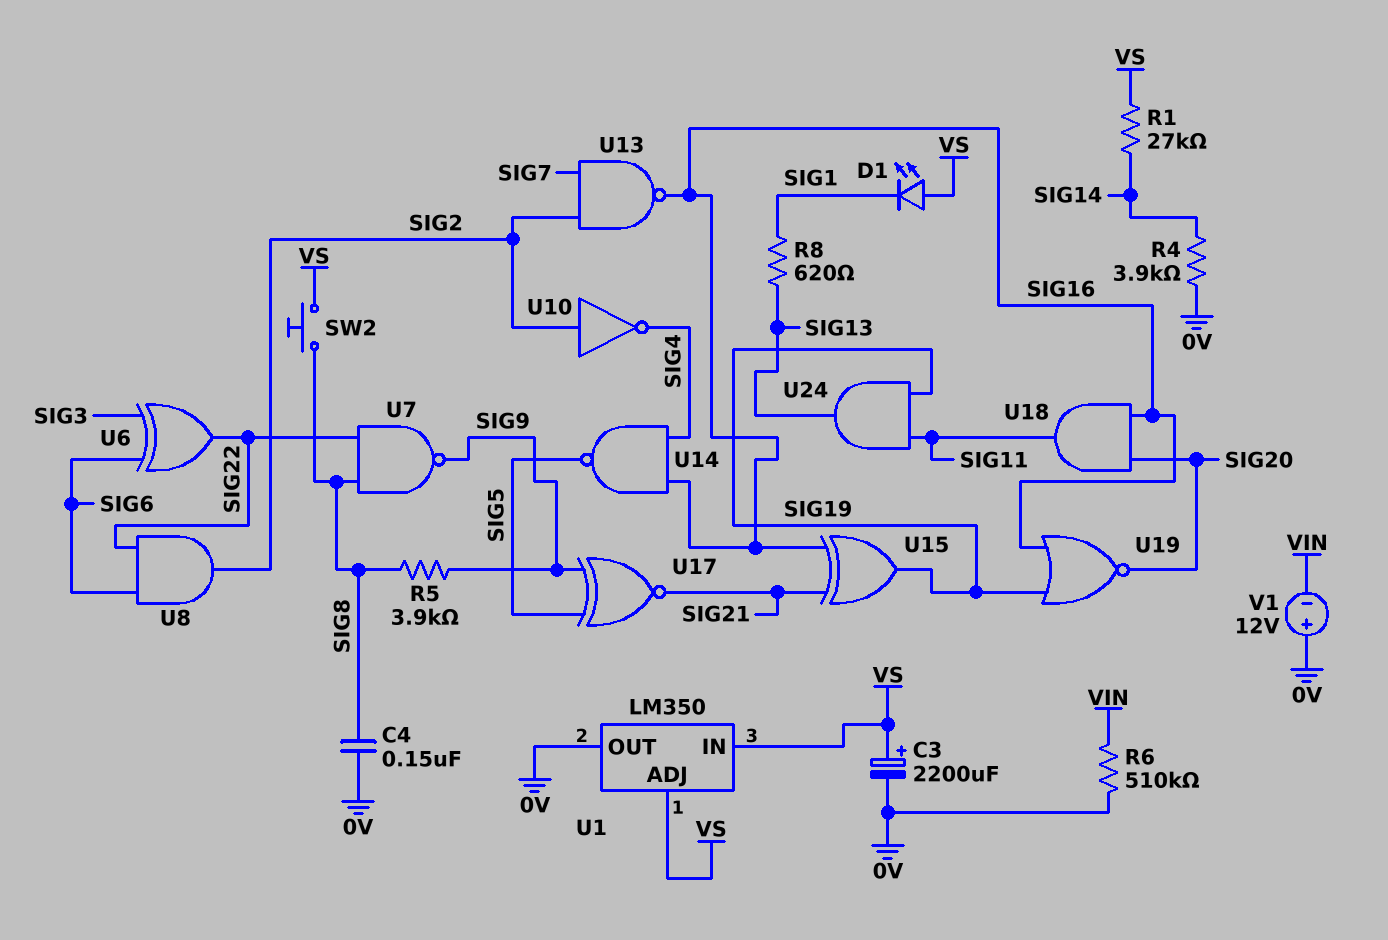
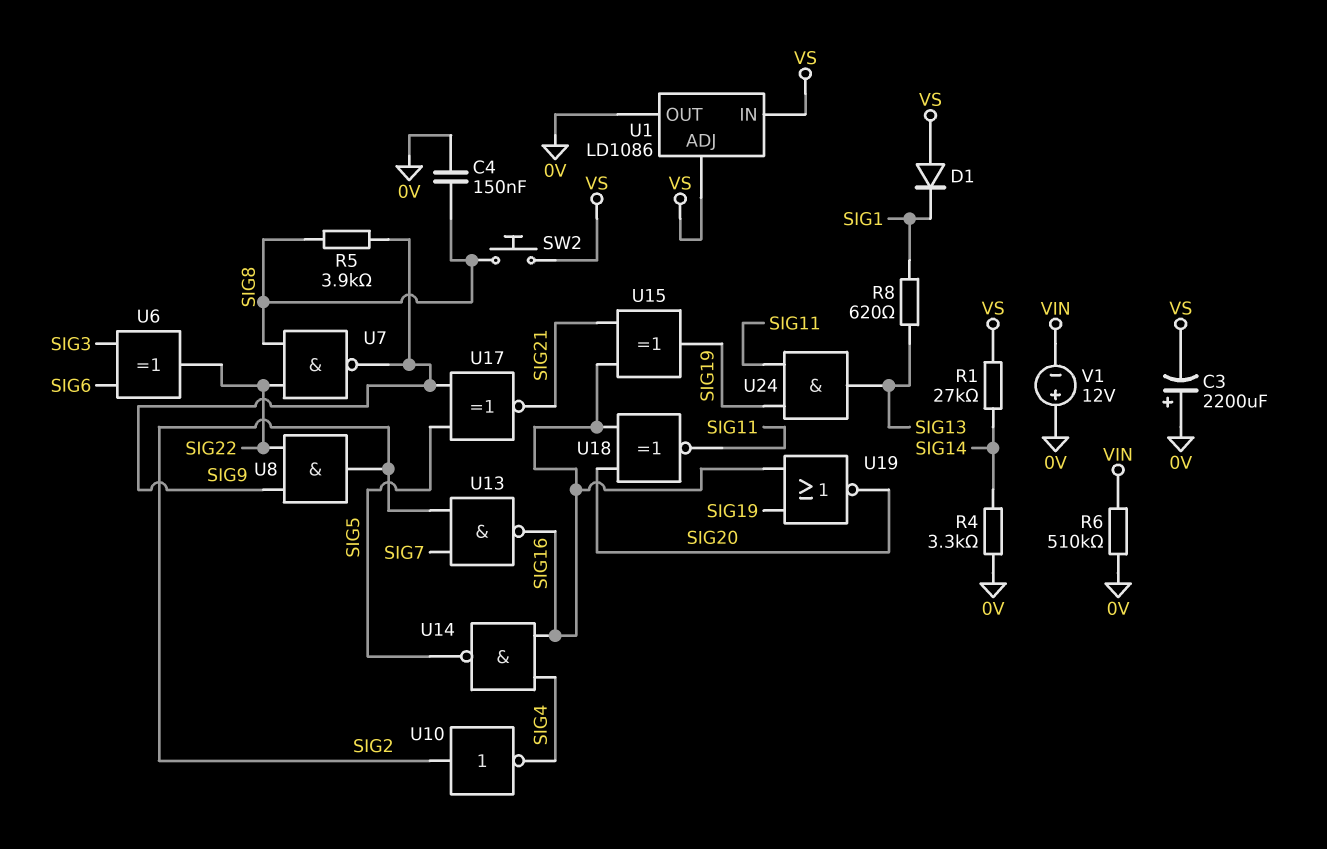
C3: 2200uF (plus VS, minus 0V) -> 2200uF (plus 0V, minus VS)
D1: LED (A VS, K SIG1) -> diode (A VS, K SIG1)
R4: 3.9k (0V, SIG14) -> 3.3k (0V, SIG14)
U1: LM350 -> LD1086
U8: AND (in SIG6, in SIG22, out SIG2) -> AND (in SIG9, in SIG22, out SIG2)
U18: AND (in SIG16, in SIG20, out SIG11) -> XNOR (in SIG16, in SIG20, out SIG11)

